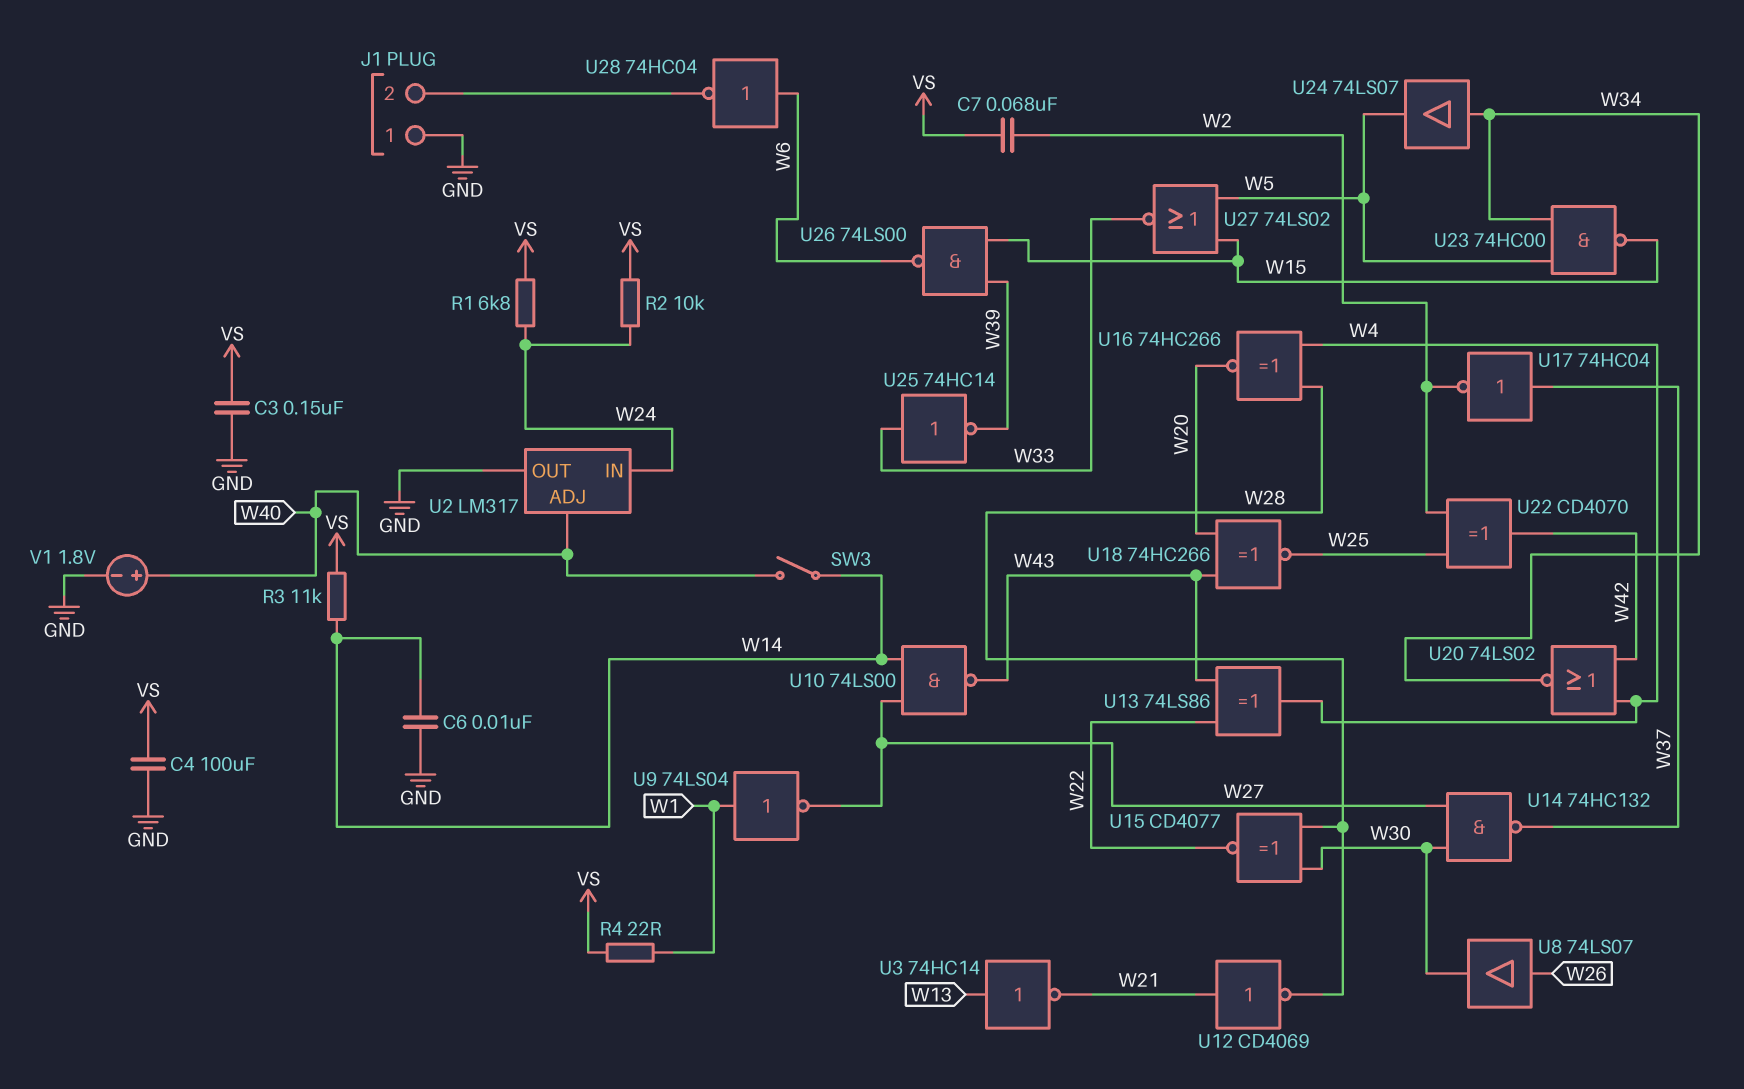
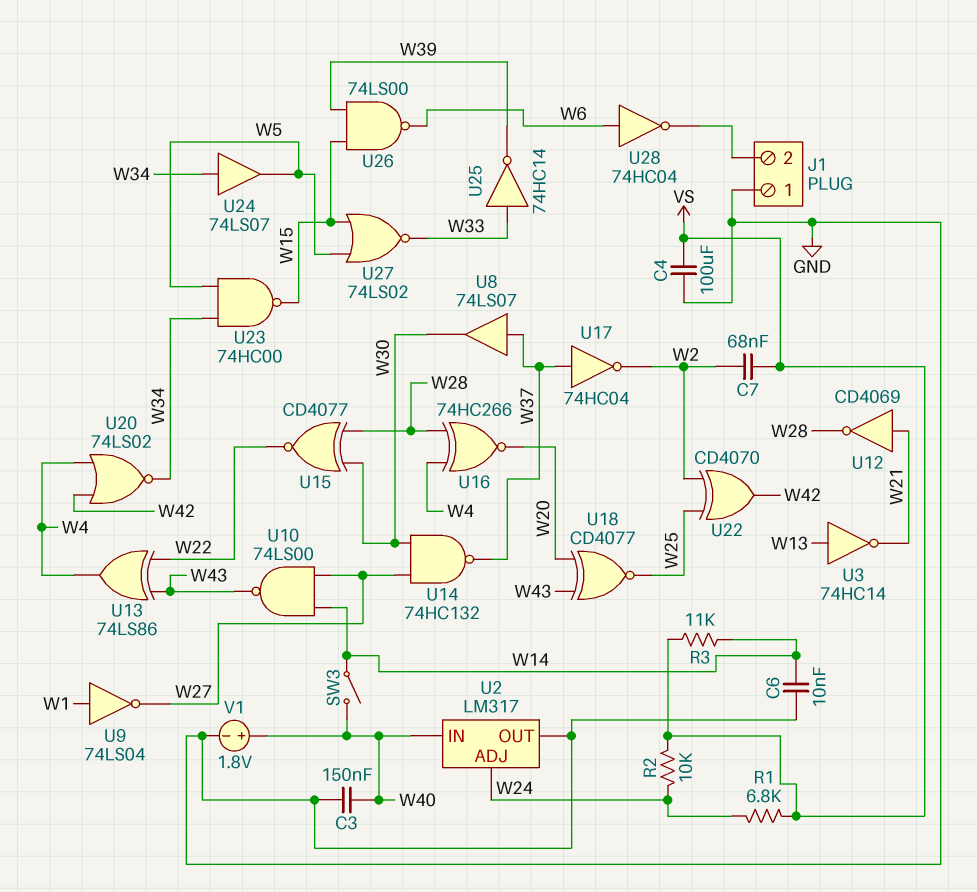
C3: 150nF (GND, VS) -> 150nF (GND, W40)
R4: 22 (VS, W1) -> none
U2 pin ADJ: W40 -> W24
U2 pin IN: W24 -> W40
U8: buffer 74LS07 (in W26, out W30) -> buffer 74LS07 (in W37, out W30)
U18: XNOR 74HC266 (in W20, in W43, out W25) -> XNOR CD4077 (in W20, in W43, out W25)

